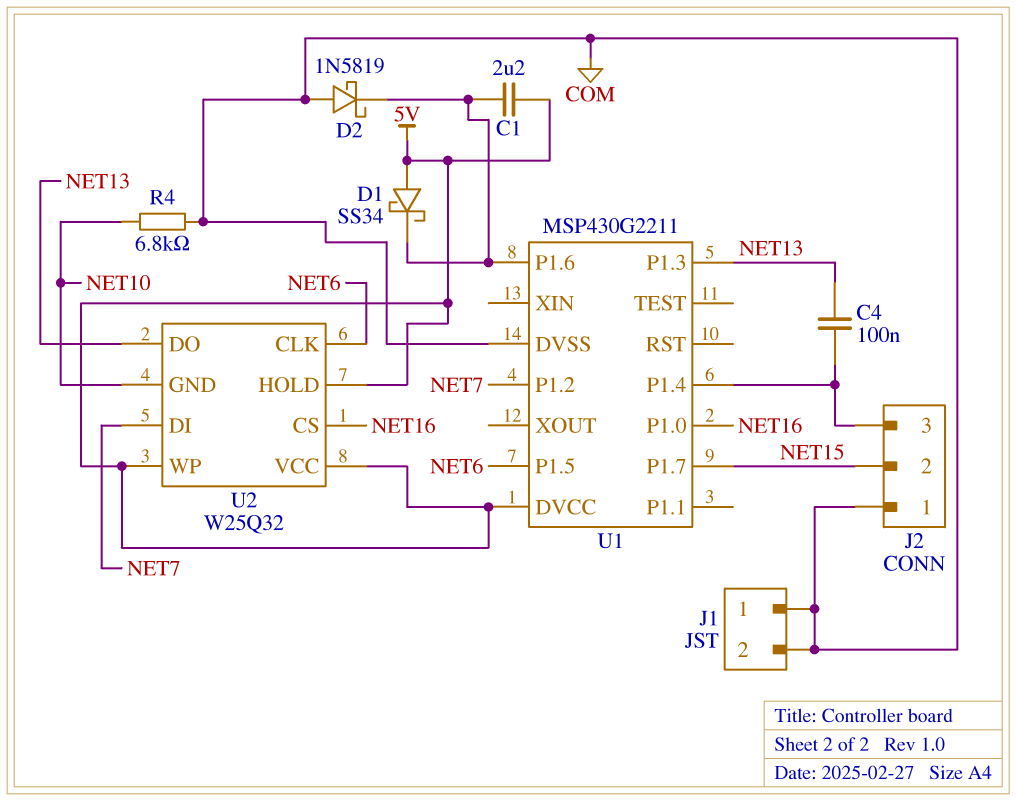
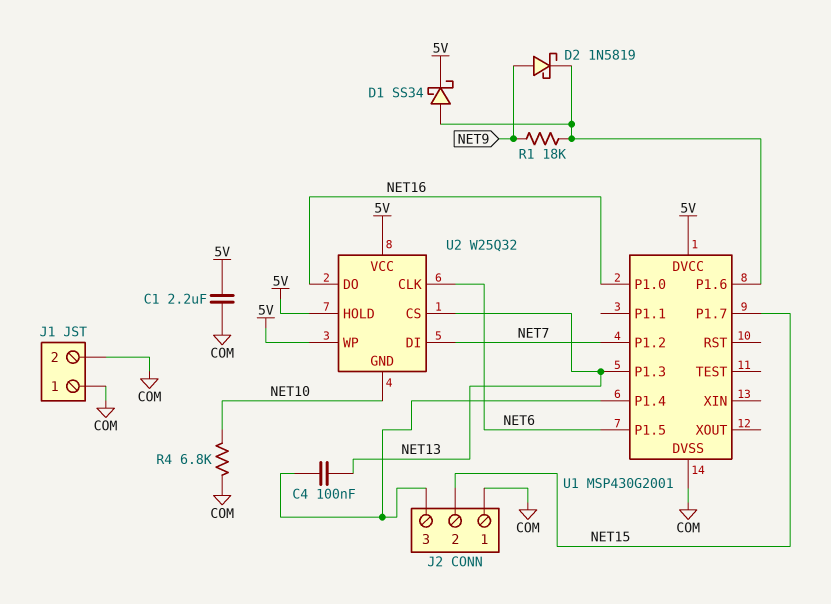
C1: 2.2uF (5V, U1/P1.6) -> 2.2uF (5V, COM)
D1: schottky SS34 (A 5V, K U1/P1.6) -> schottky SS34 (A U1/P1.6, K 5V)
D2: schottky 1N5819 (A COM, K U1/P1.6) -> schottky 1N5819 (A NET9, K U1/P1.6)
R1: none -> 18k (NET9, U1/P1.6)
U1: MSP430G2211 -> MSP430G2001
U2 pin CS: NET16 -> NET13
U2 pin DO: NET13 -> NET16

